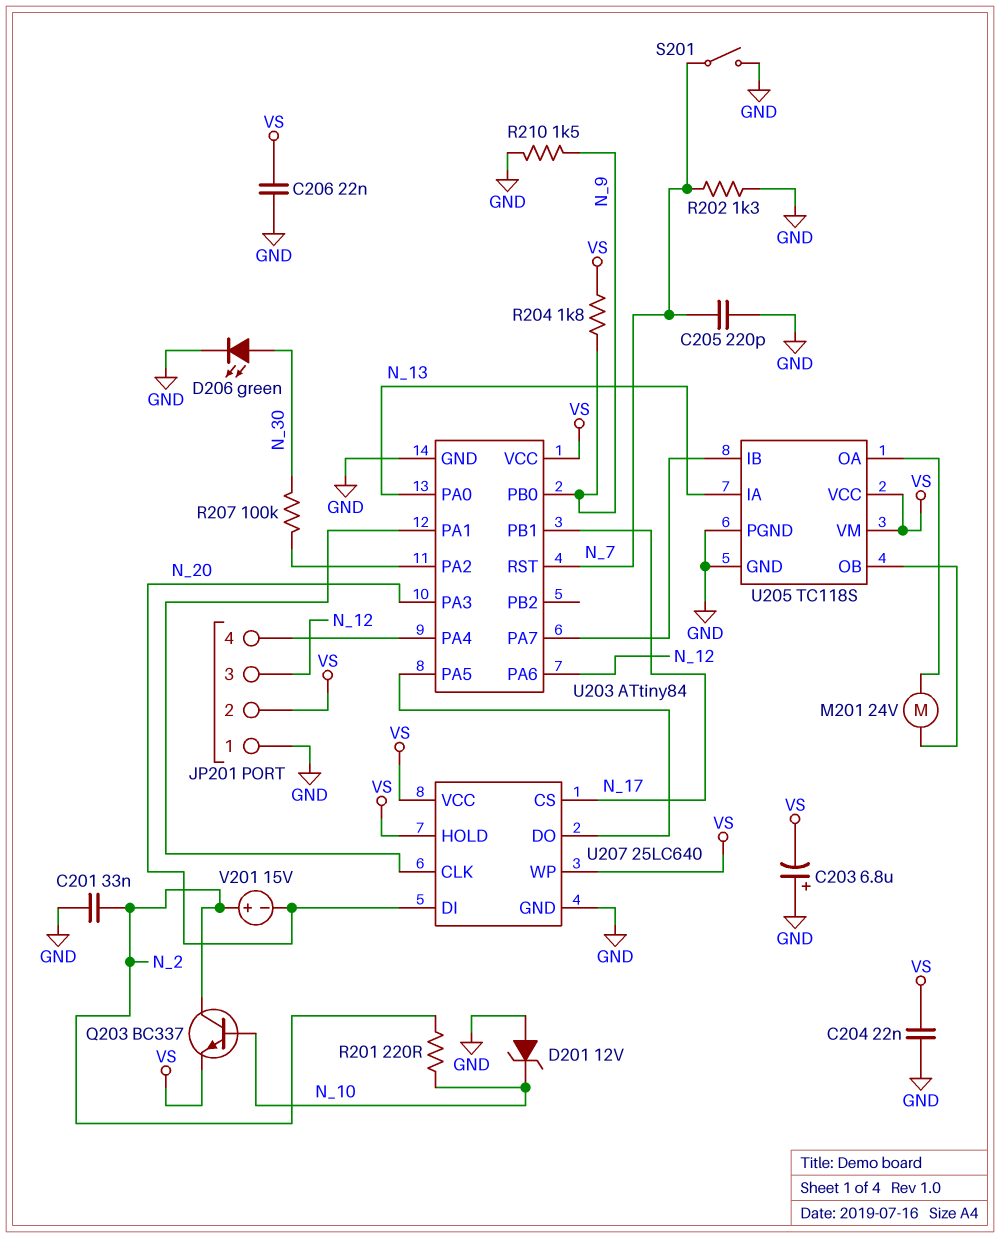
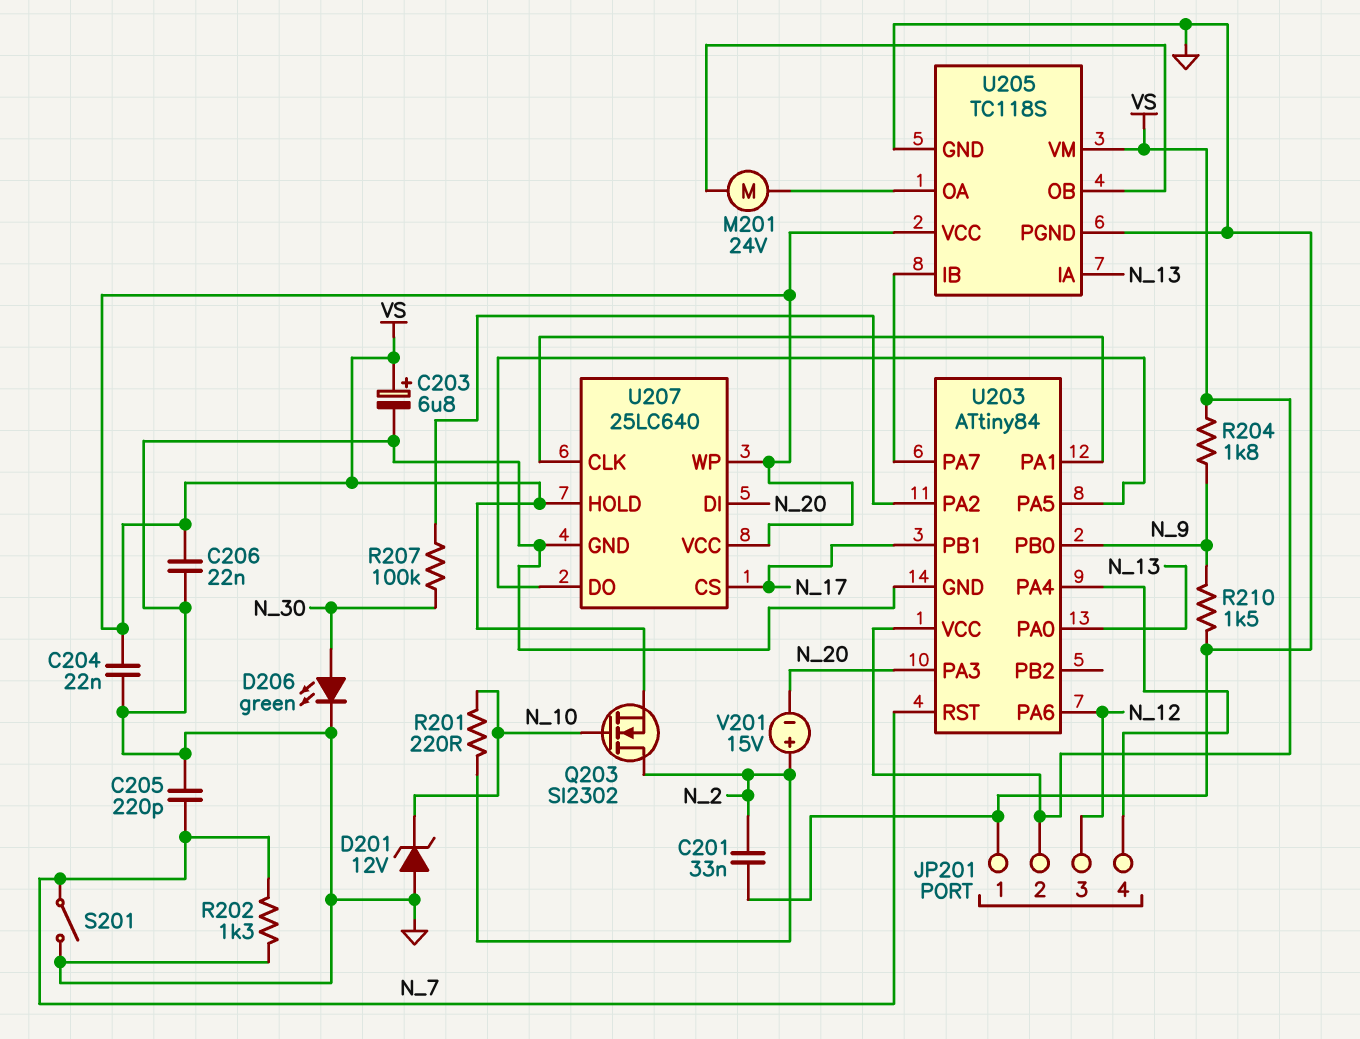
C203: 6.8uF (plus GND, minus VS) -> 6.8uF (plus VS, minus GND)
Q203: NPN BC337 (B N_10, C N_2, E VS) -> NMOS SI2302 (G N_10, D N_2, S VS)

